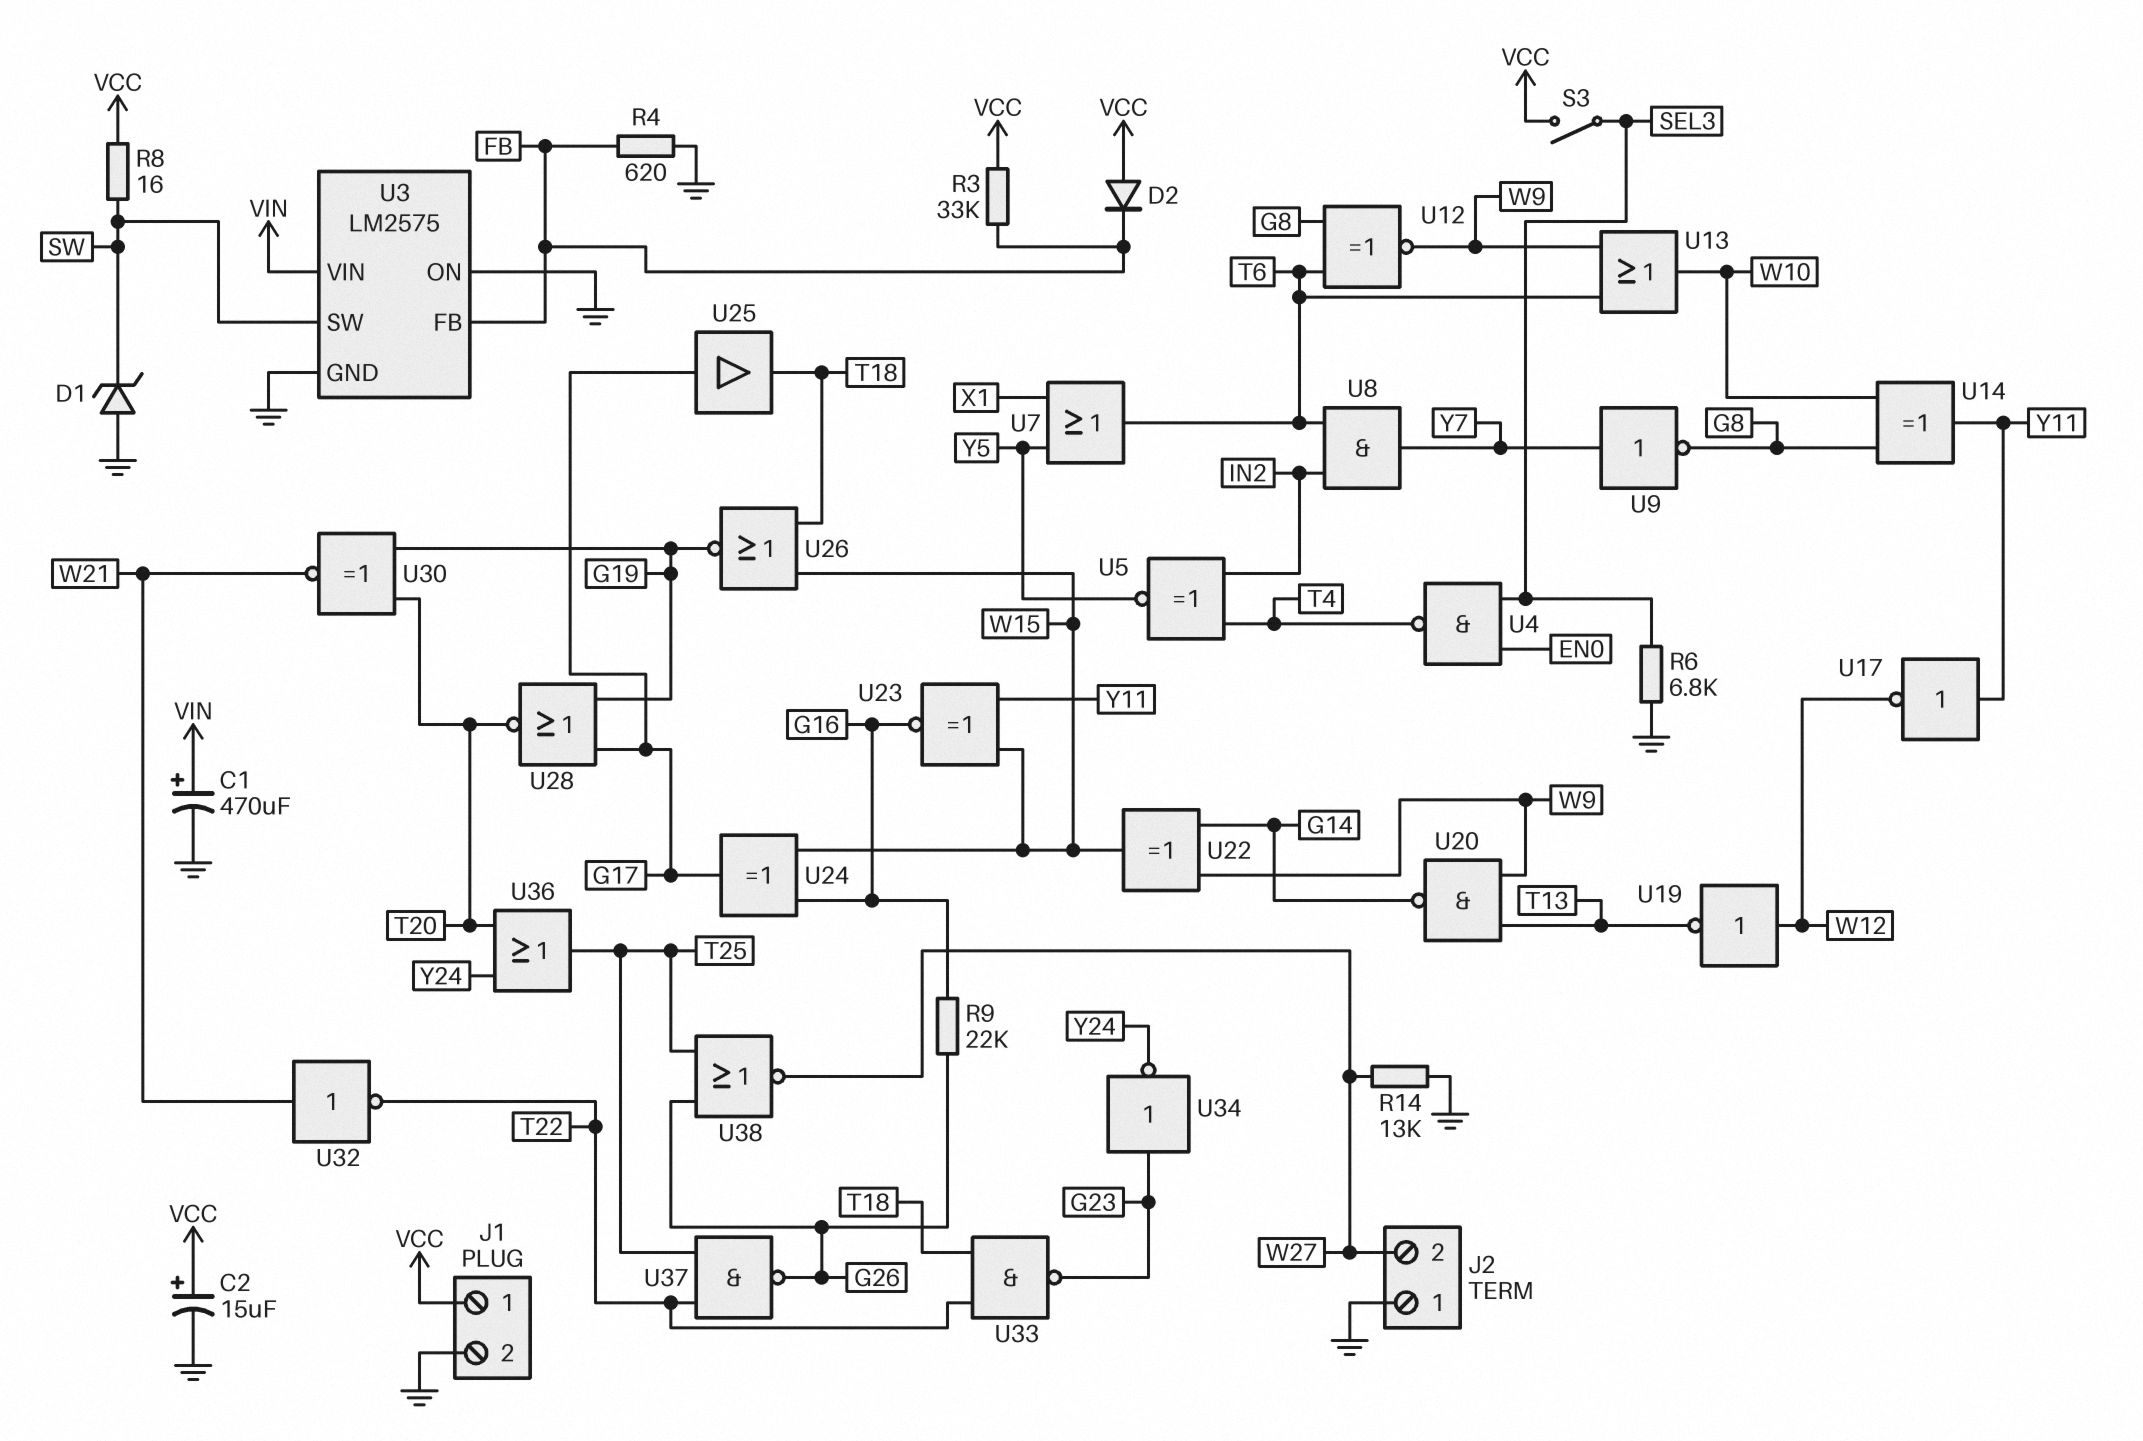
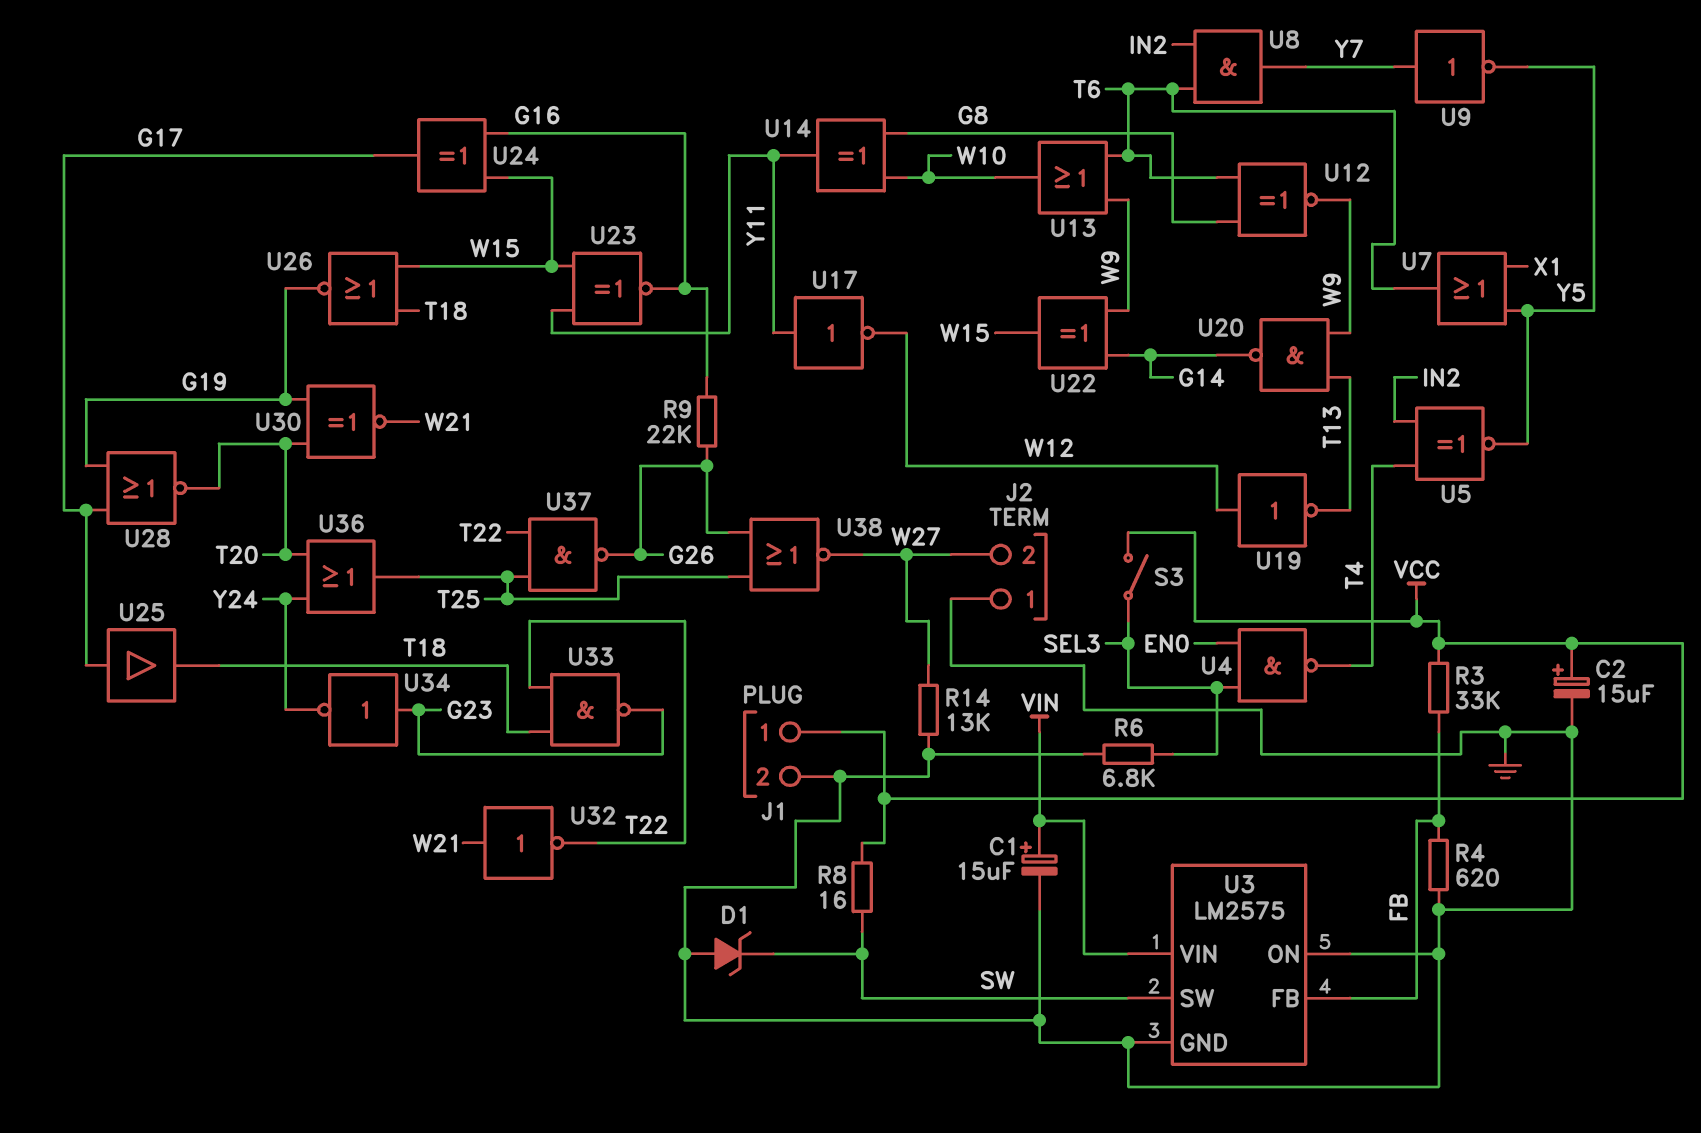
C1: 470uF (plus VIN, minus GND) -> 15uF (plus VIN, minus GND)
D2: diode (A VCC, K FB) -> none
U9: NOT (in Y7, out G8) -> NOT (in Y7, out Y5)

